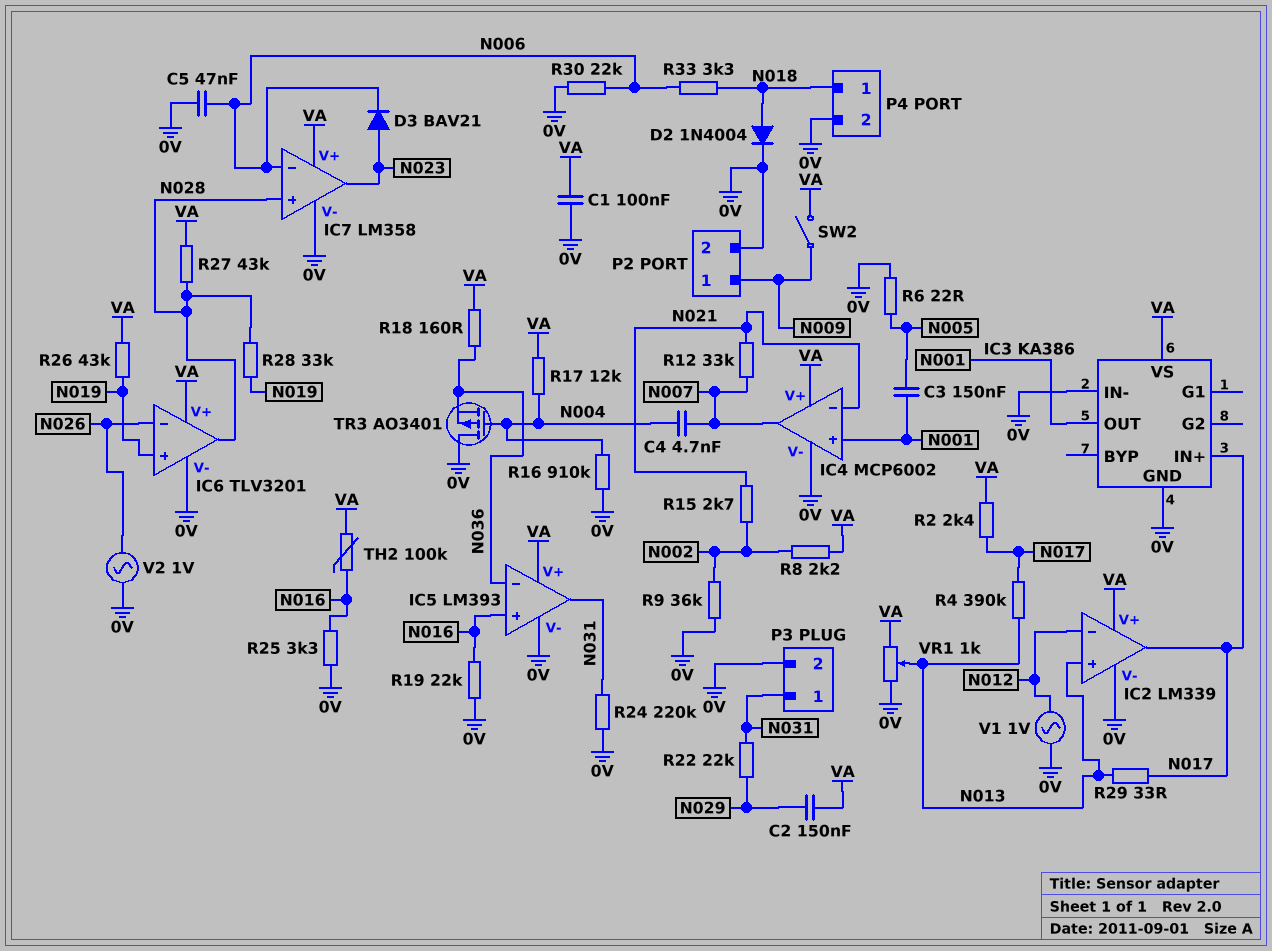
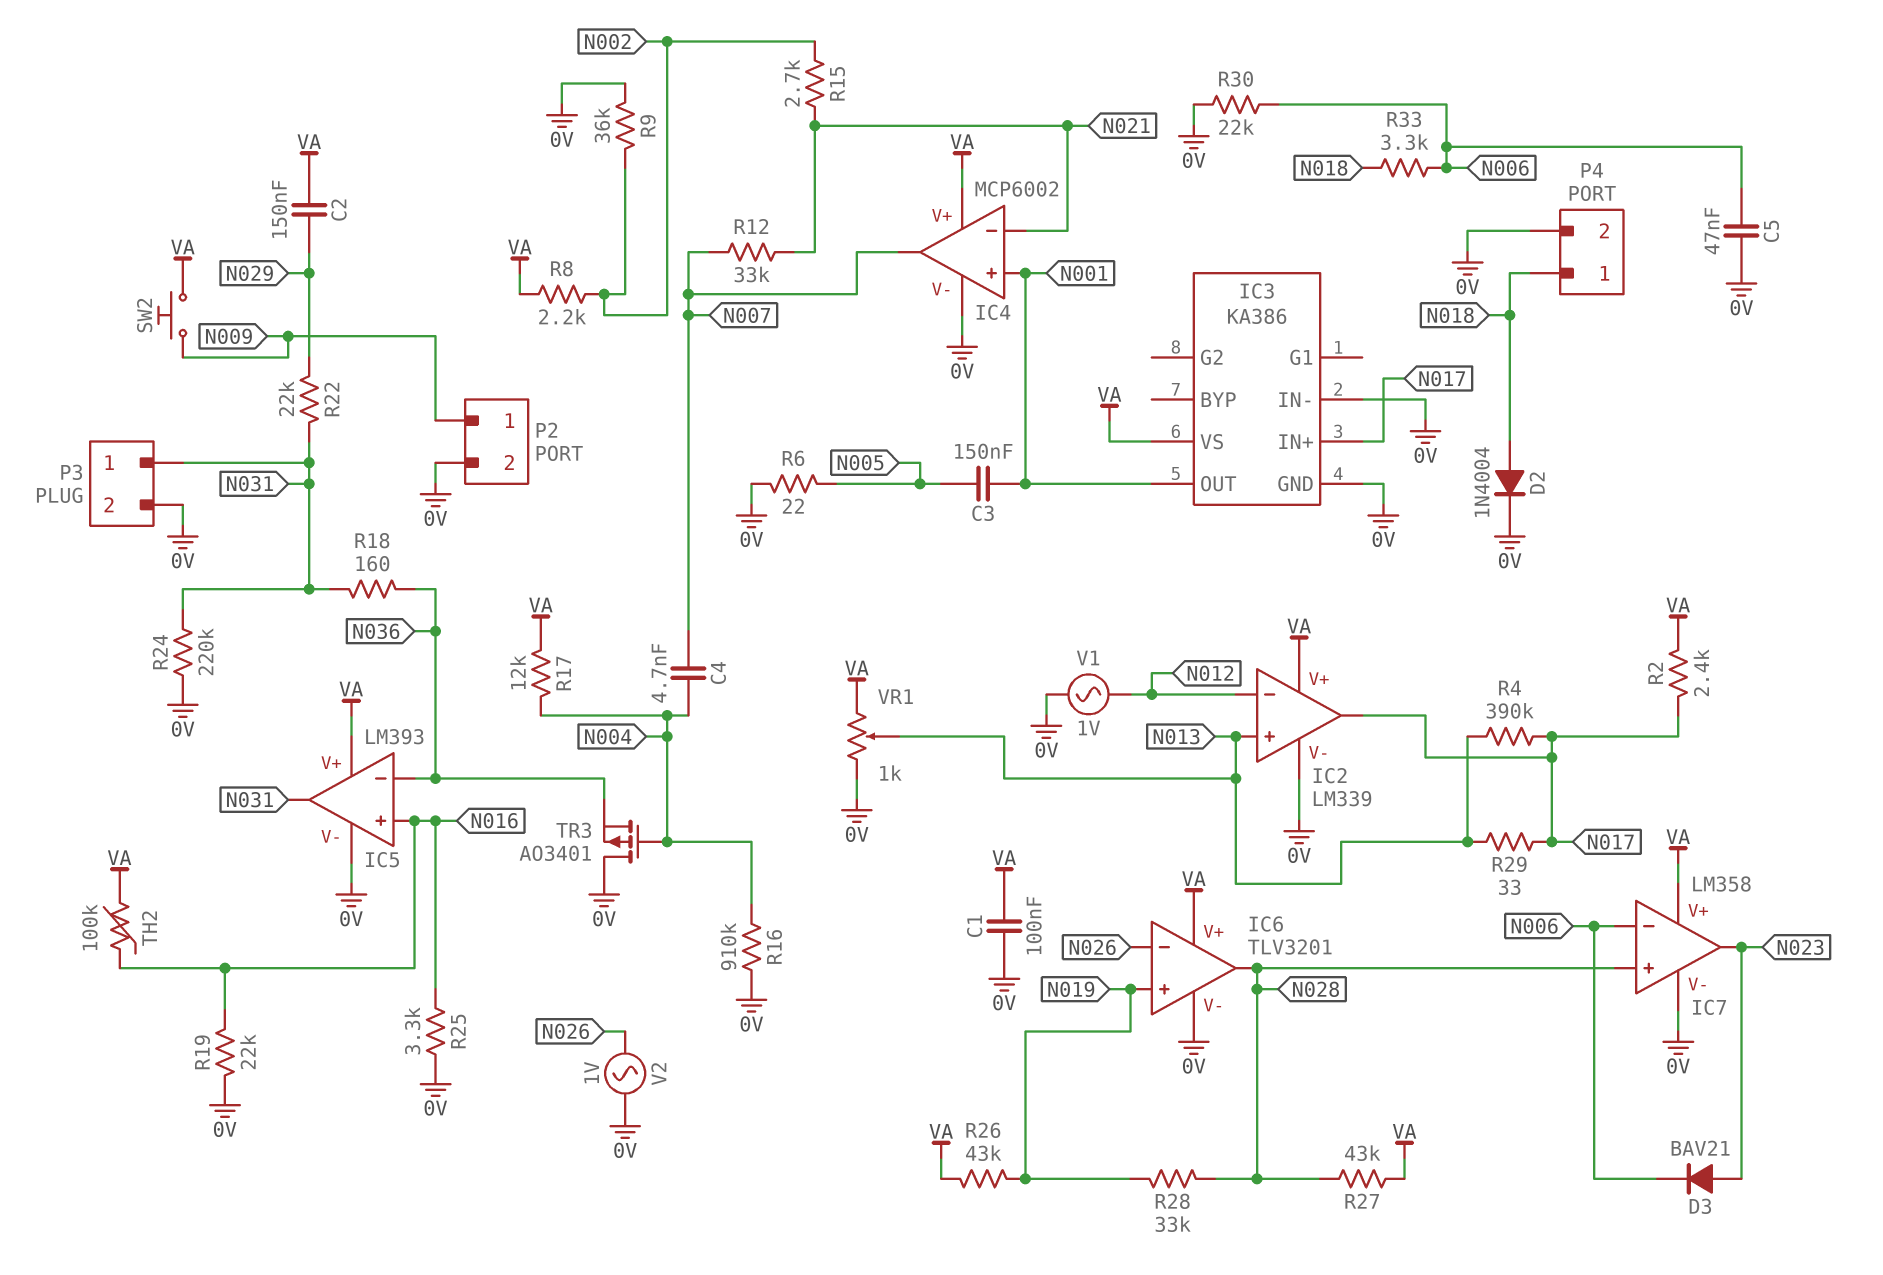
R18: 160 (N036, VA) -> 160 (N031, N036)
SW2: switch (N009, VA) -> button (N009, VA)

